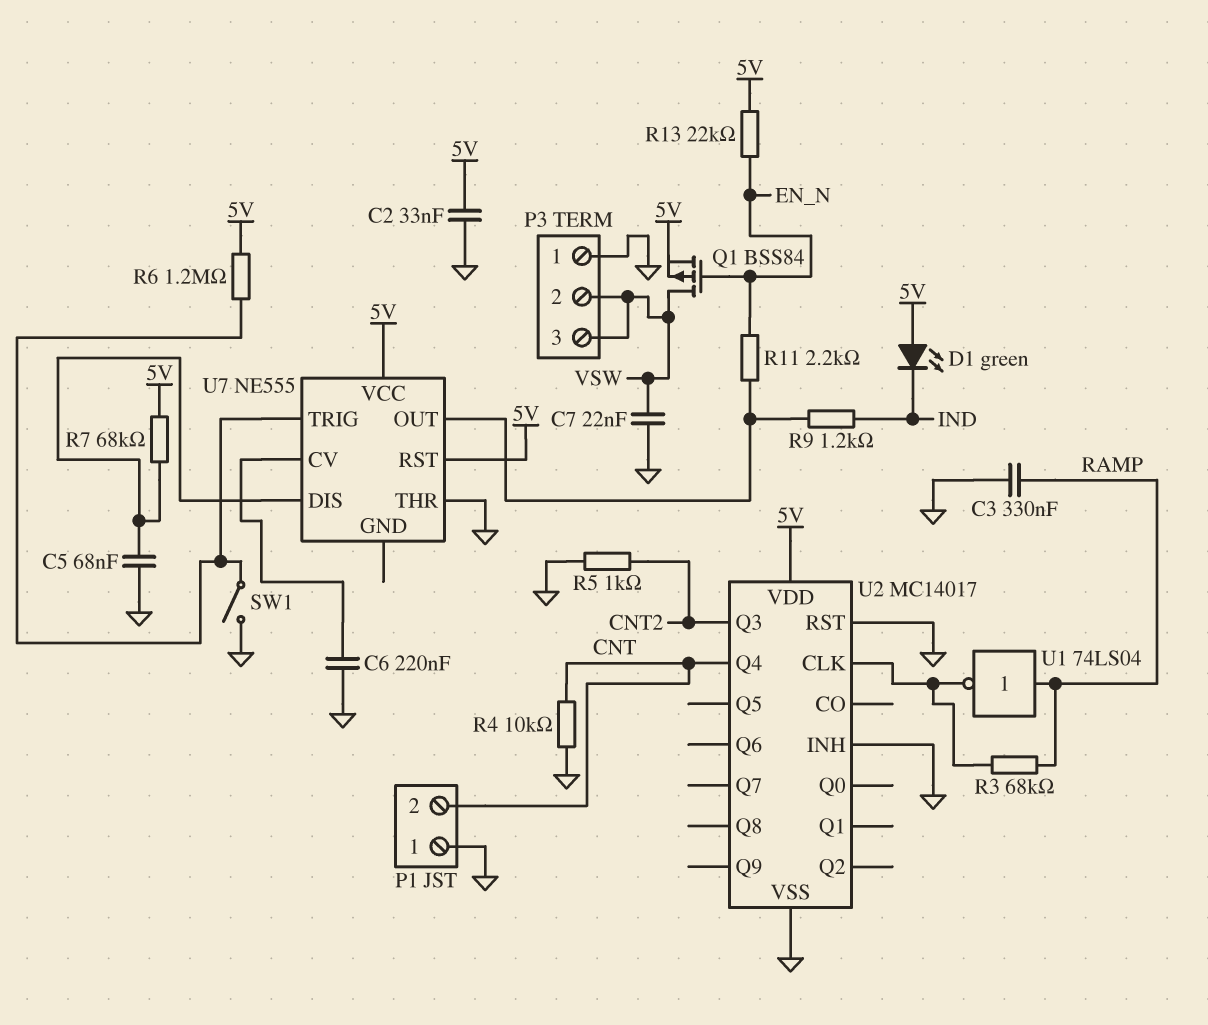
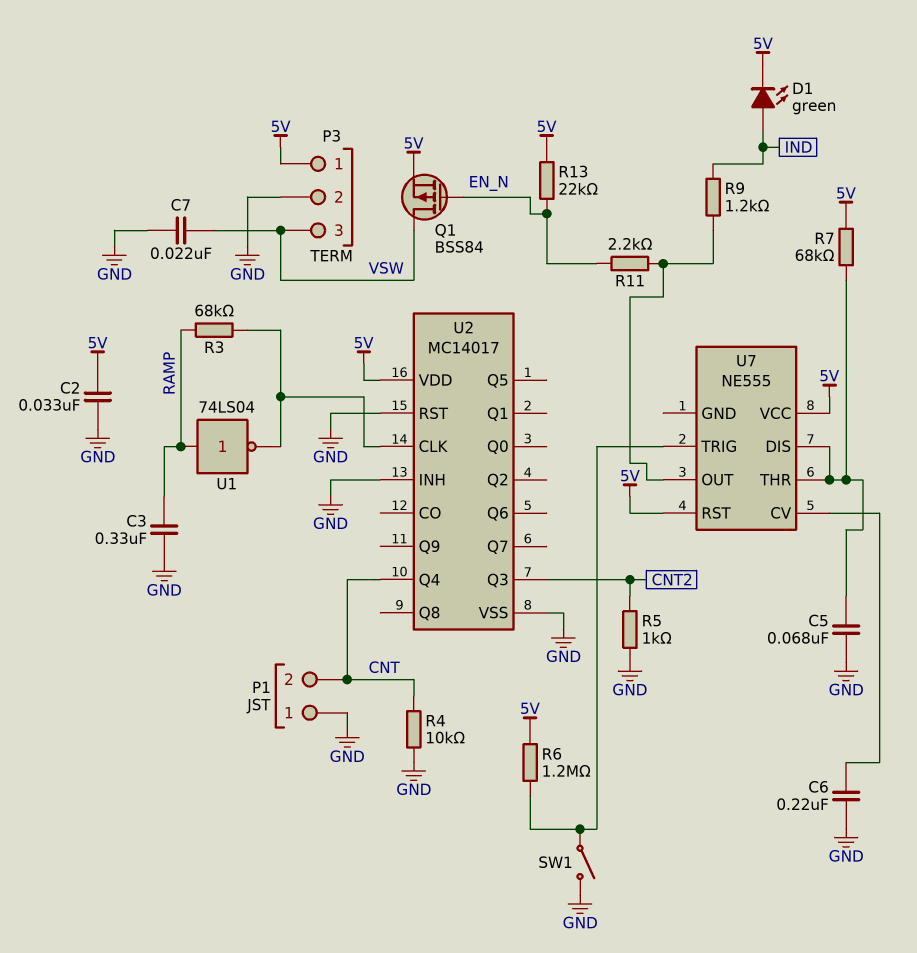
D1: LED green (A 5V, K IND) -> LED green (A IND, K 5V)
P3 pin 1: GND -> 5V
P3 pin 2: VSW -> GND
U7 pin THR: GND -> U7/DIS

